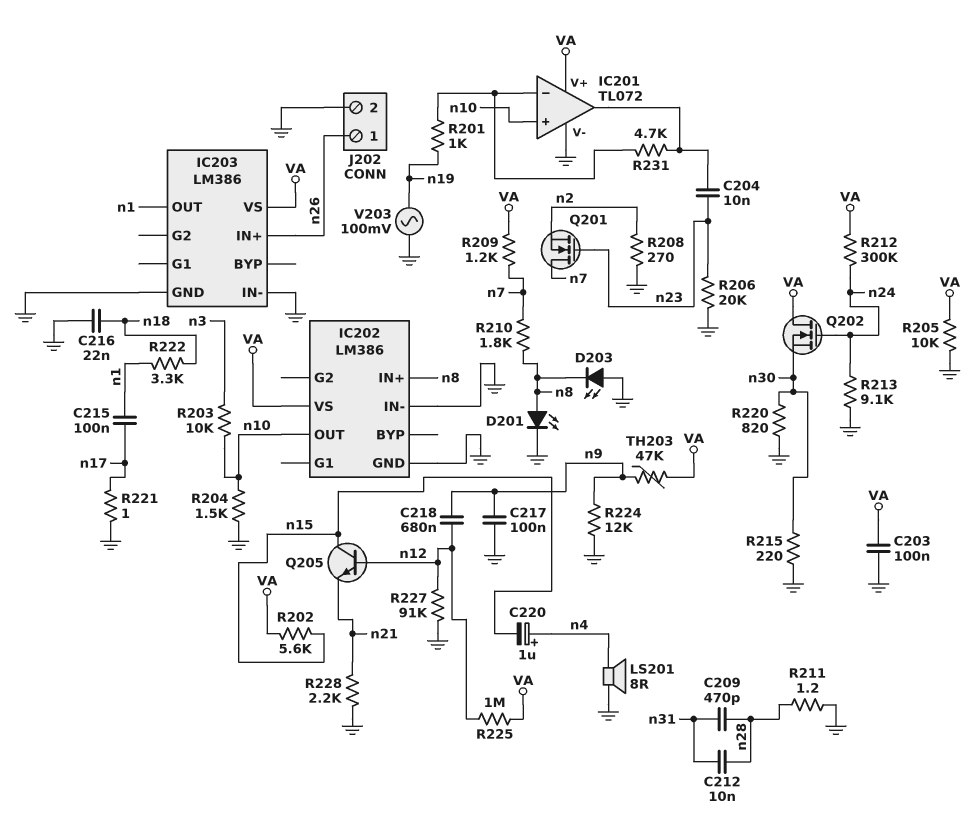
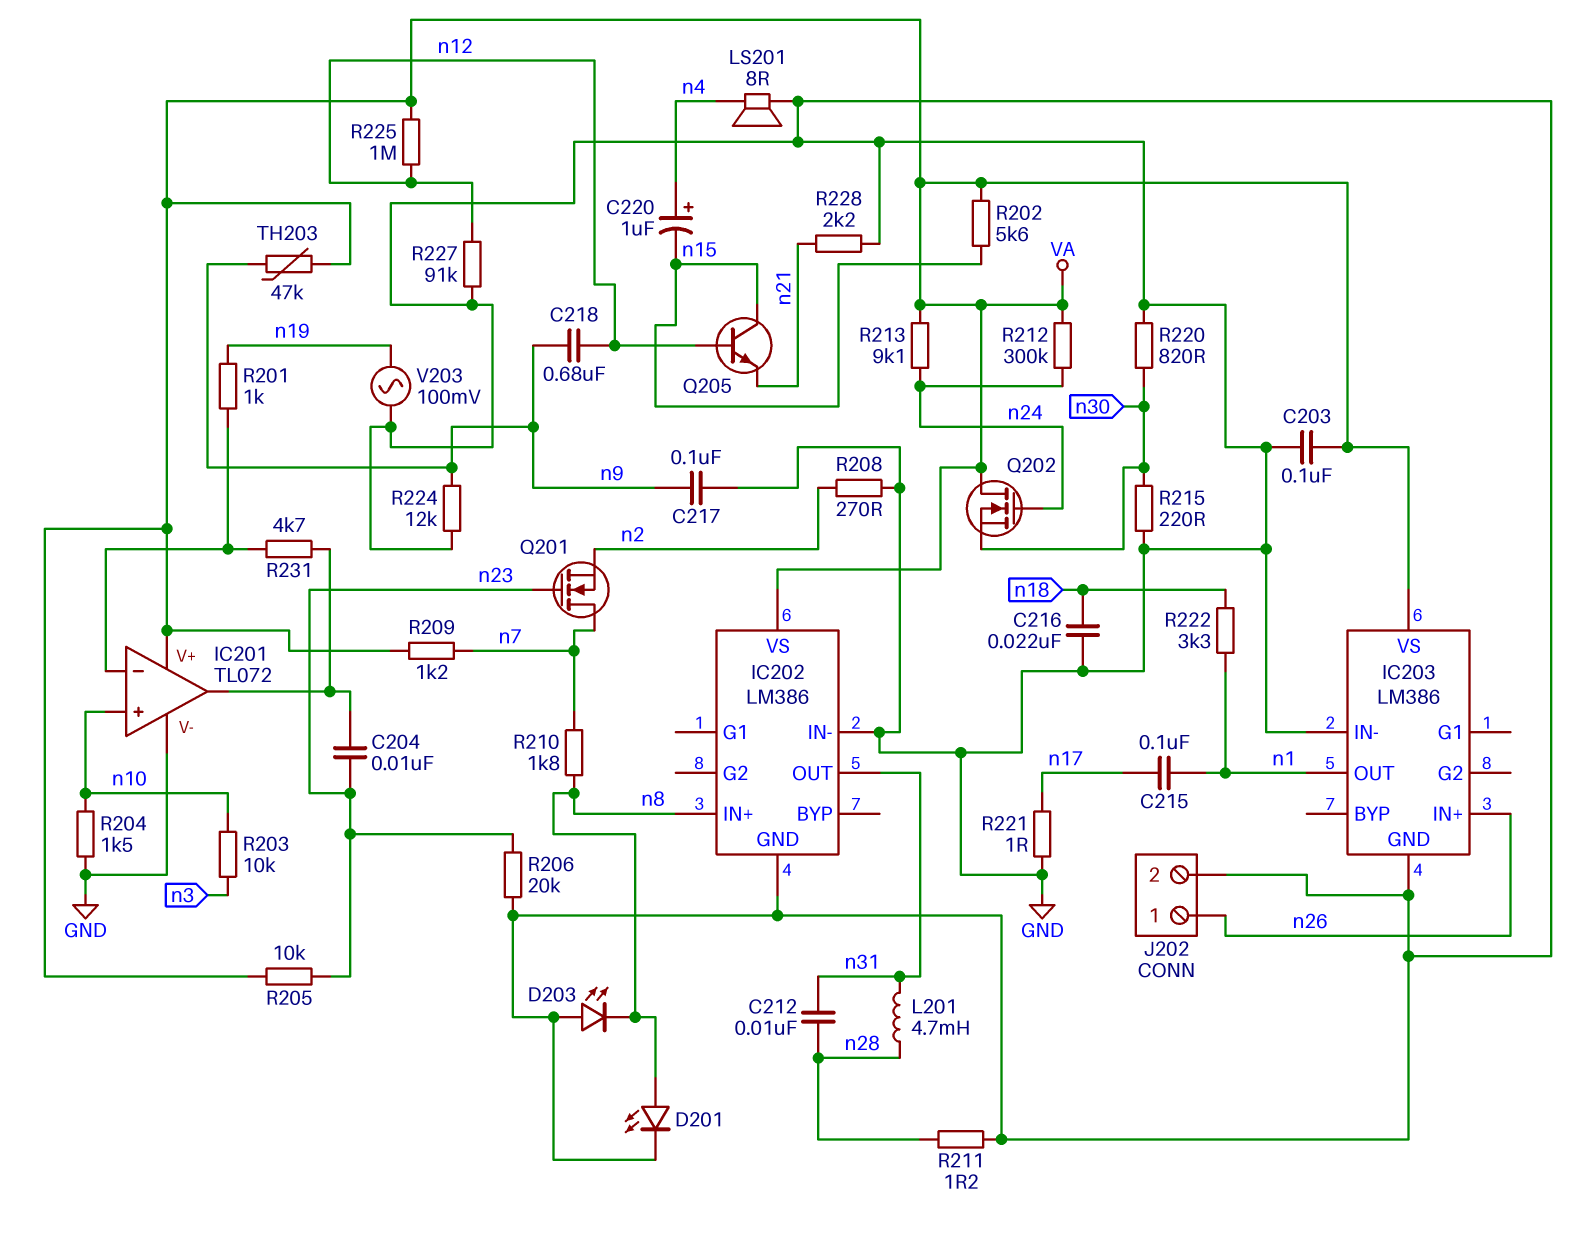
C209: 470pF (n28, n31) -> none
IC202 pin OUT: n10 -> n31
L201: none -> 4.7mH (n28, n31)
R205: 10k (GND, VA) -> 10k (VA, n23)
R213: 9.1k (GND, n24) -> 9.1k (VA, n24)

